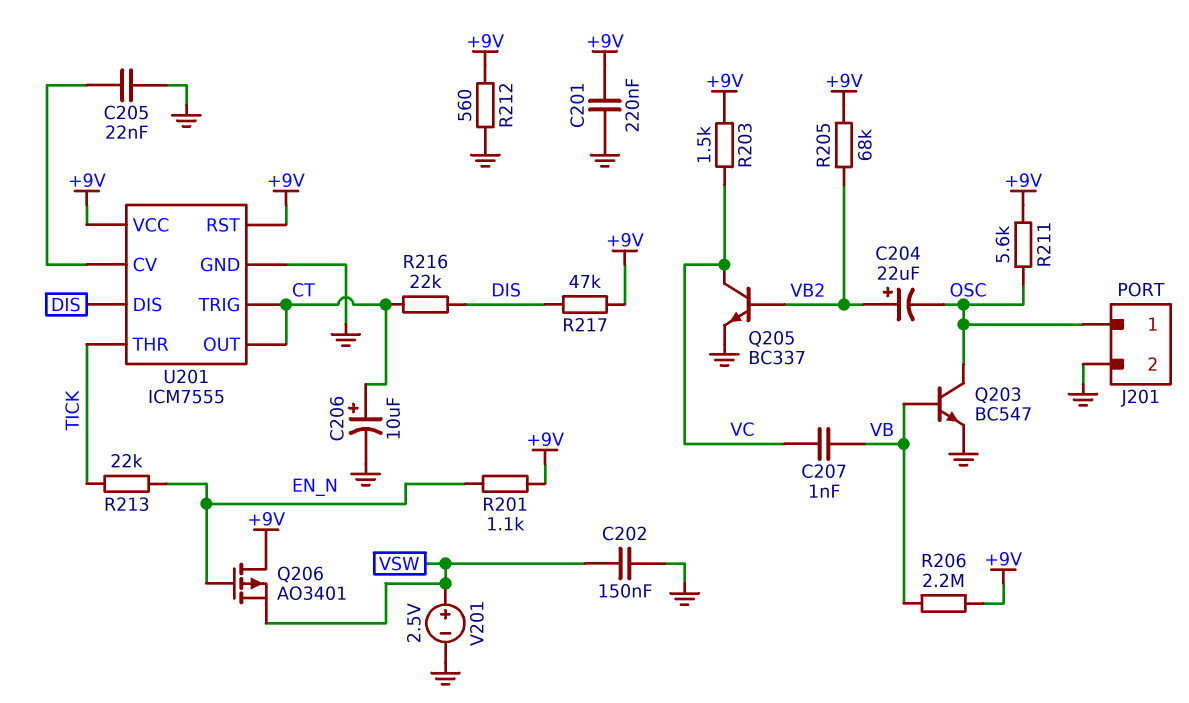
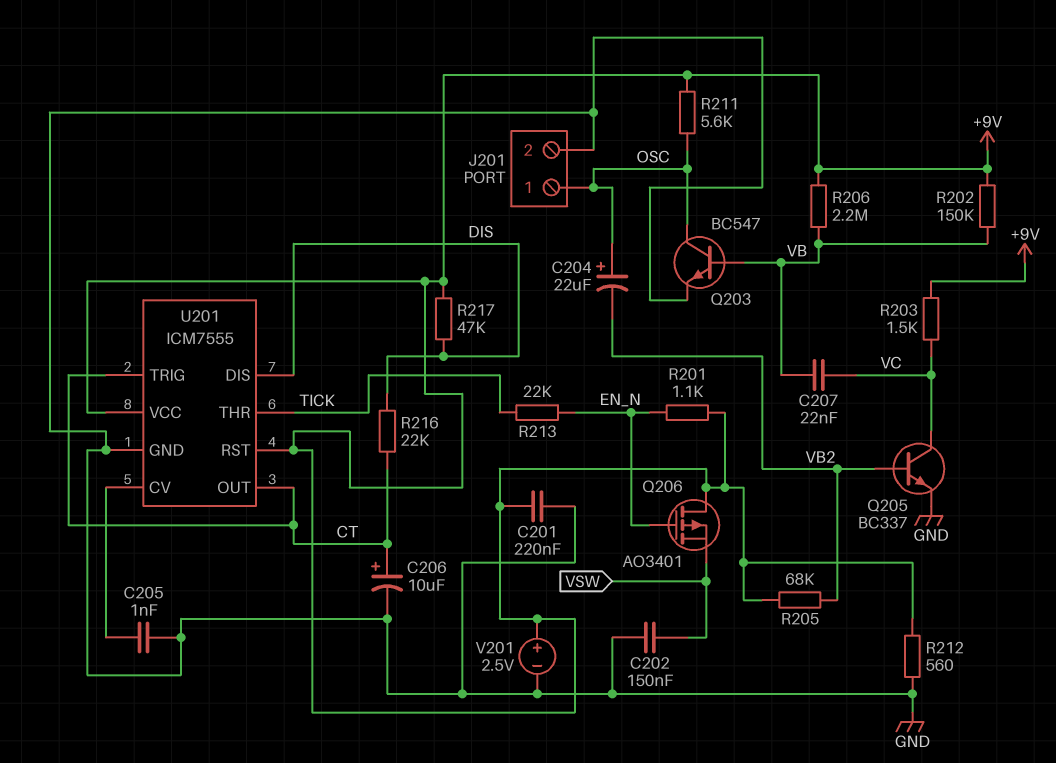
C204: 22uF (plus VB2, minus OSC) -> 22uF (plus OSC, minus VB2)
C205: 22nF (GND, U201/CV) -> 1nF (GND, U201/CV)
C207: 1nF (VB, VC) -> 22nF (VB, VC)
R202: none -> 150k (+9V, VB)
V201: 2.5V (plus VSW, minus GND) -> 2.5V (plus +9V, minus GND)

